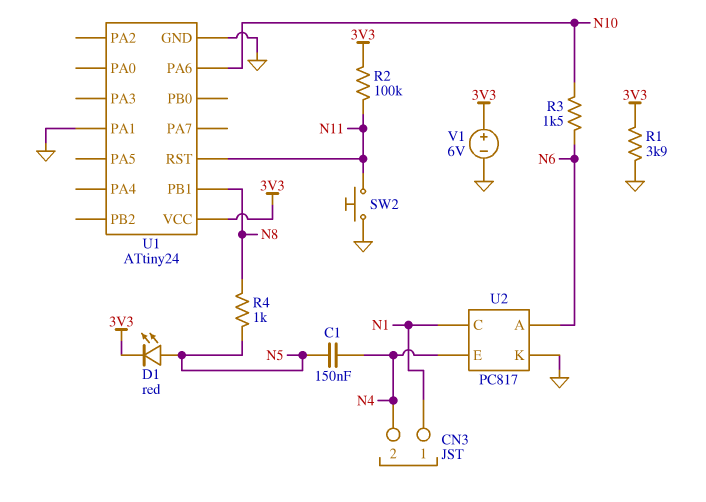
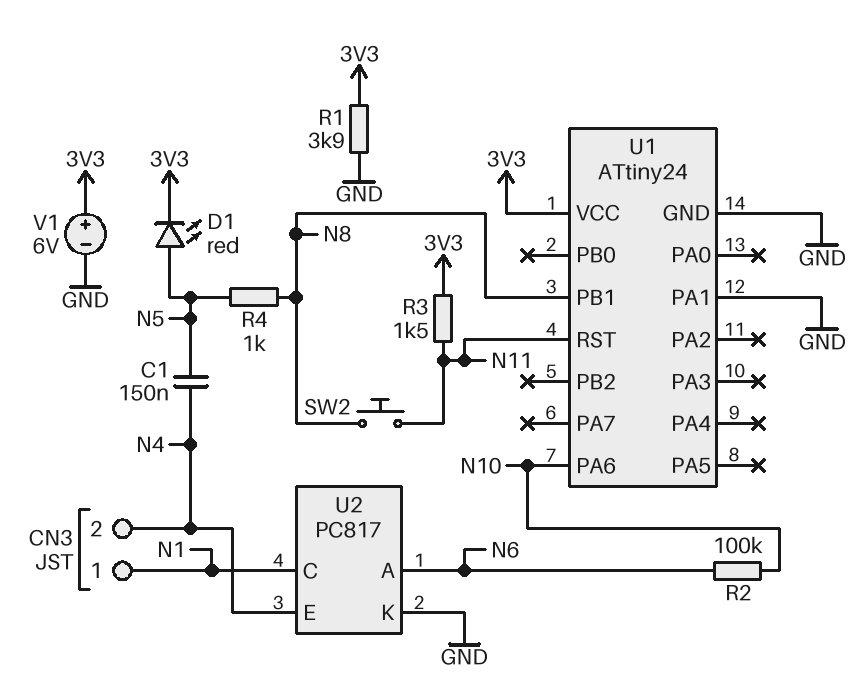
R2: 100k (3V3, N11) -> 100k (N6, N10)
R3: 1.5k (N6, N10) -> 1.5k (3V3, N11)
SW2: button (GND, N11) -> button (N8, N11)

